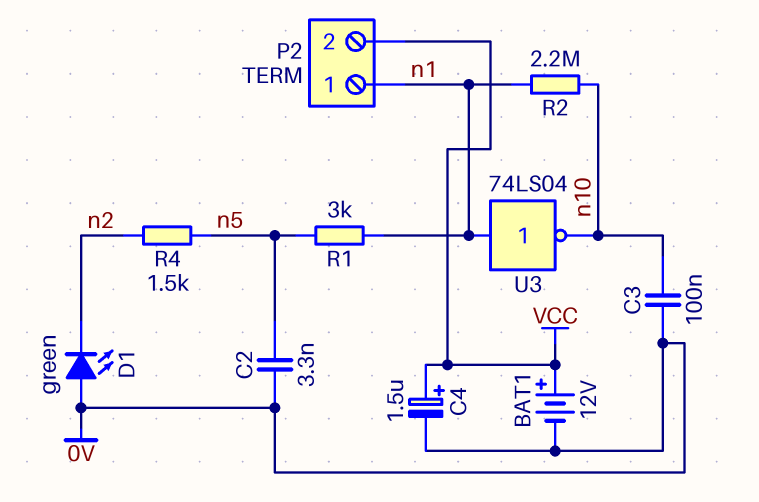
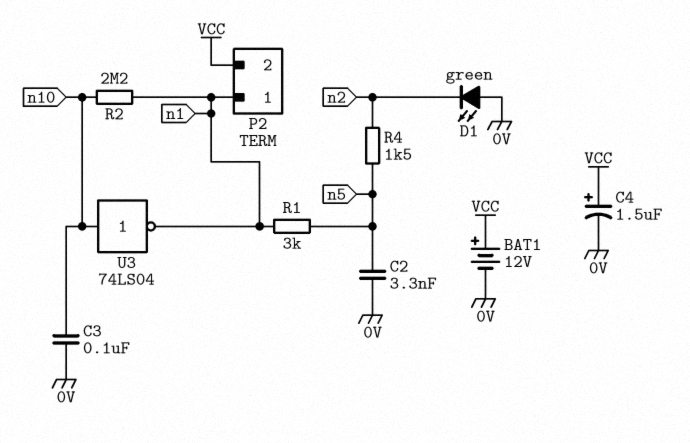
U3: NOT 74LS04 (in n1, out n10) -> NOT 74LS04 (in n10, out n1)

